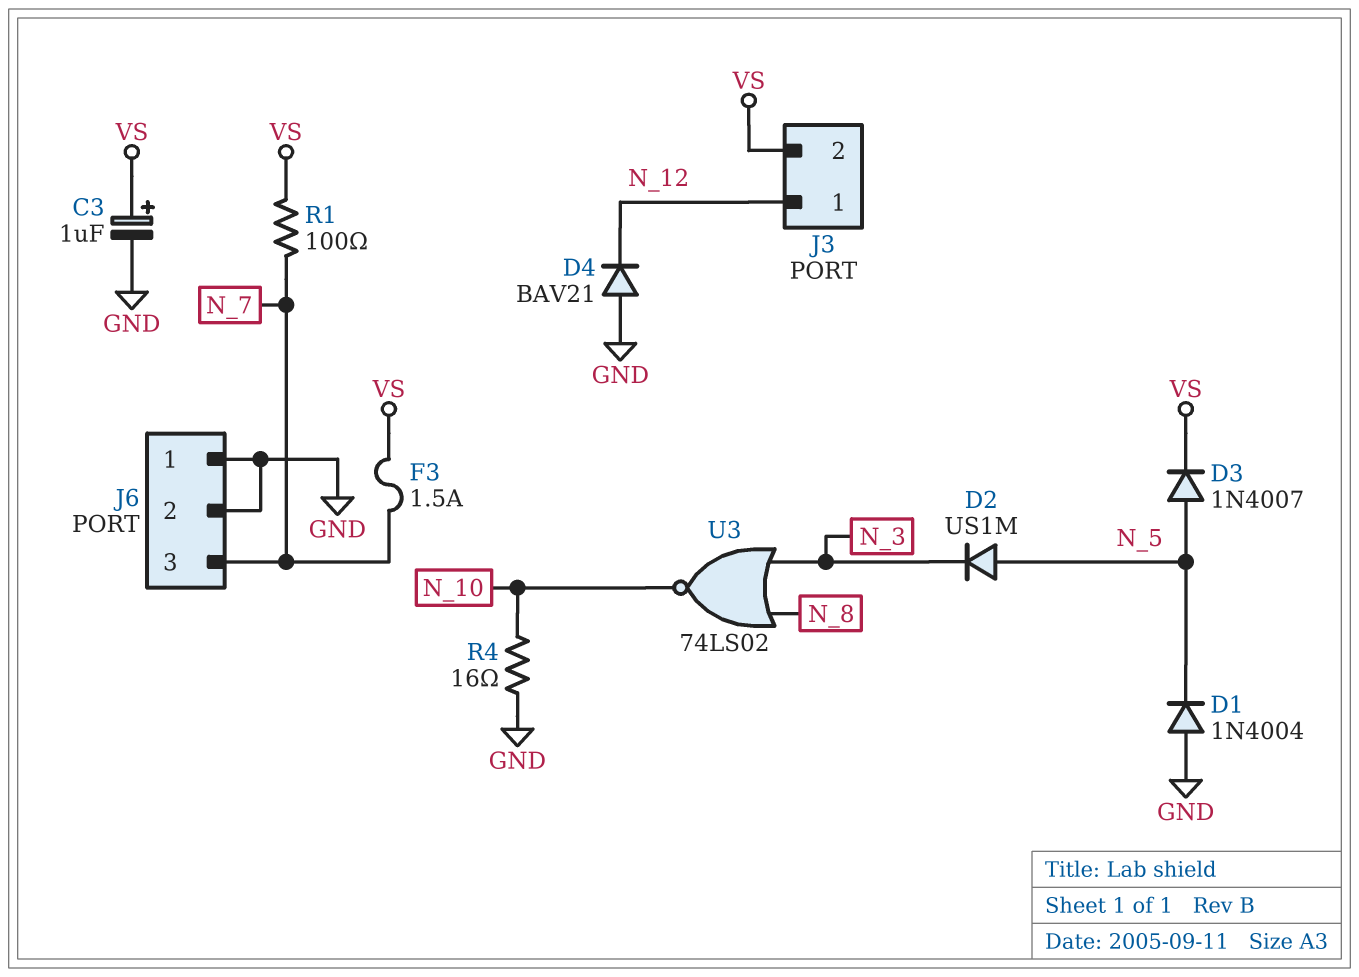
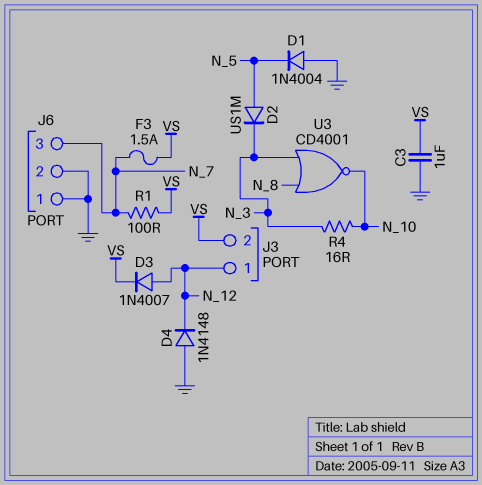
C3: 1uF (plus VS, minus GND) -> 1uF (GND, VS)
D3: diode 1N4007 (A N_5, K VS) -> diode 1N4007 (A N_12, K VS)
D4: diode BAV21 (A GND, K N_12) -> diode 1N4148 (A GND, K N_12)
R4: 16 (GND, N_10) -> 16 (N_3, N_10)
U3: NOR 74LS02 (in N_3, in N_8, out N_10) -> NOR CD4001 (in N_3, in N_8, out N_10)

